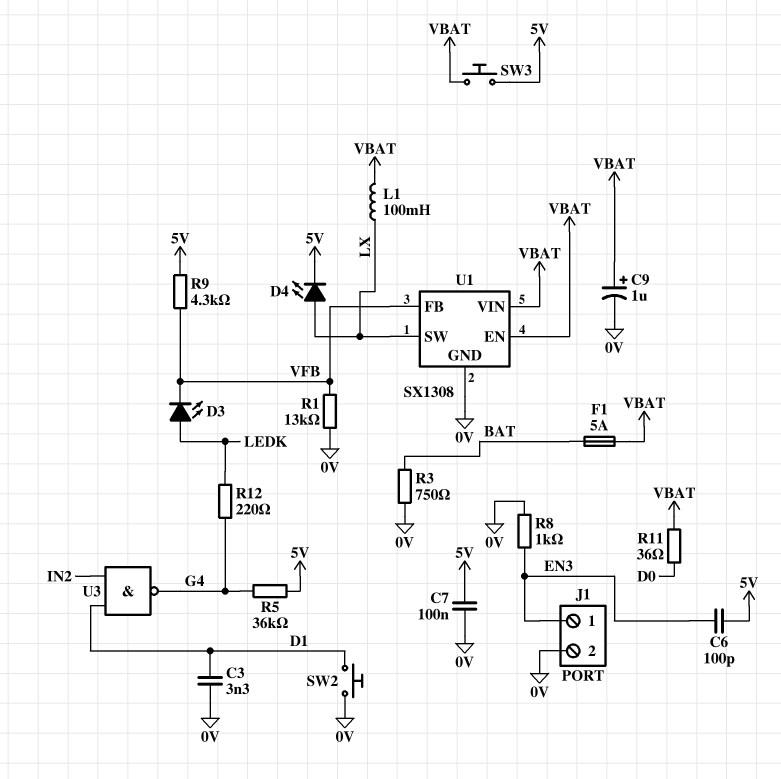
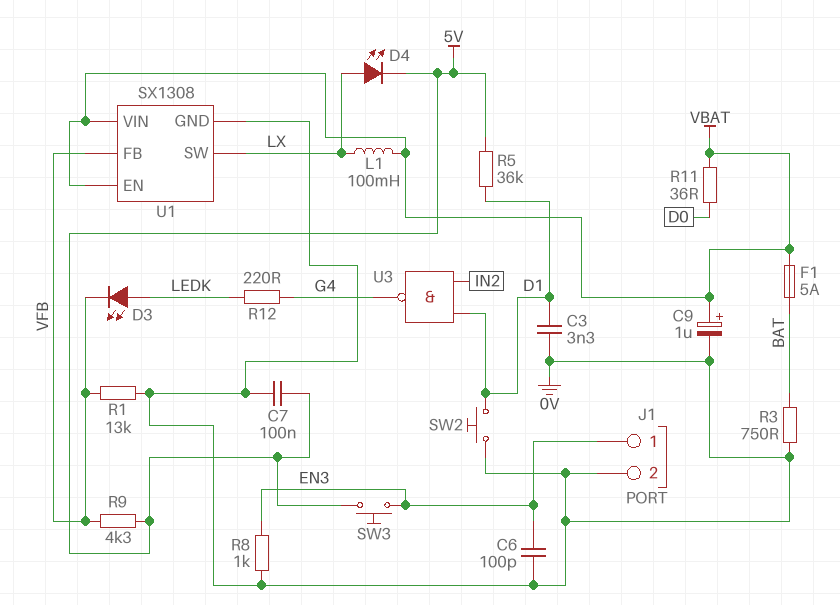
C6: 100pF (5V, EN3) -> 100pF (0V, EN3)
R5: 36k (5V, G4) -> 36k (5V, D1)
SW3: button (5V, VBAT) -> button (5V, EN3)

